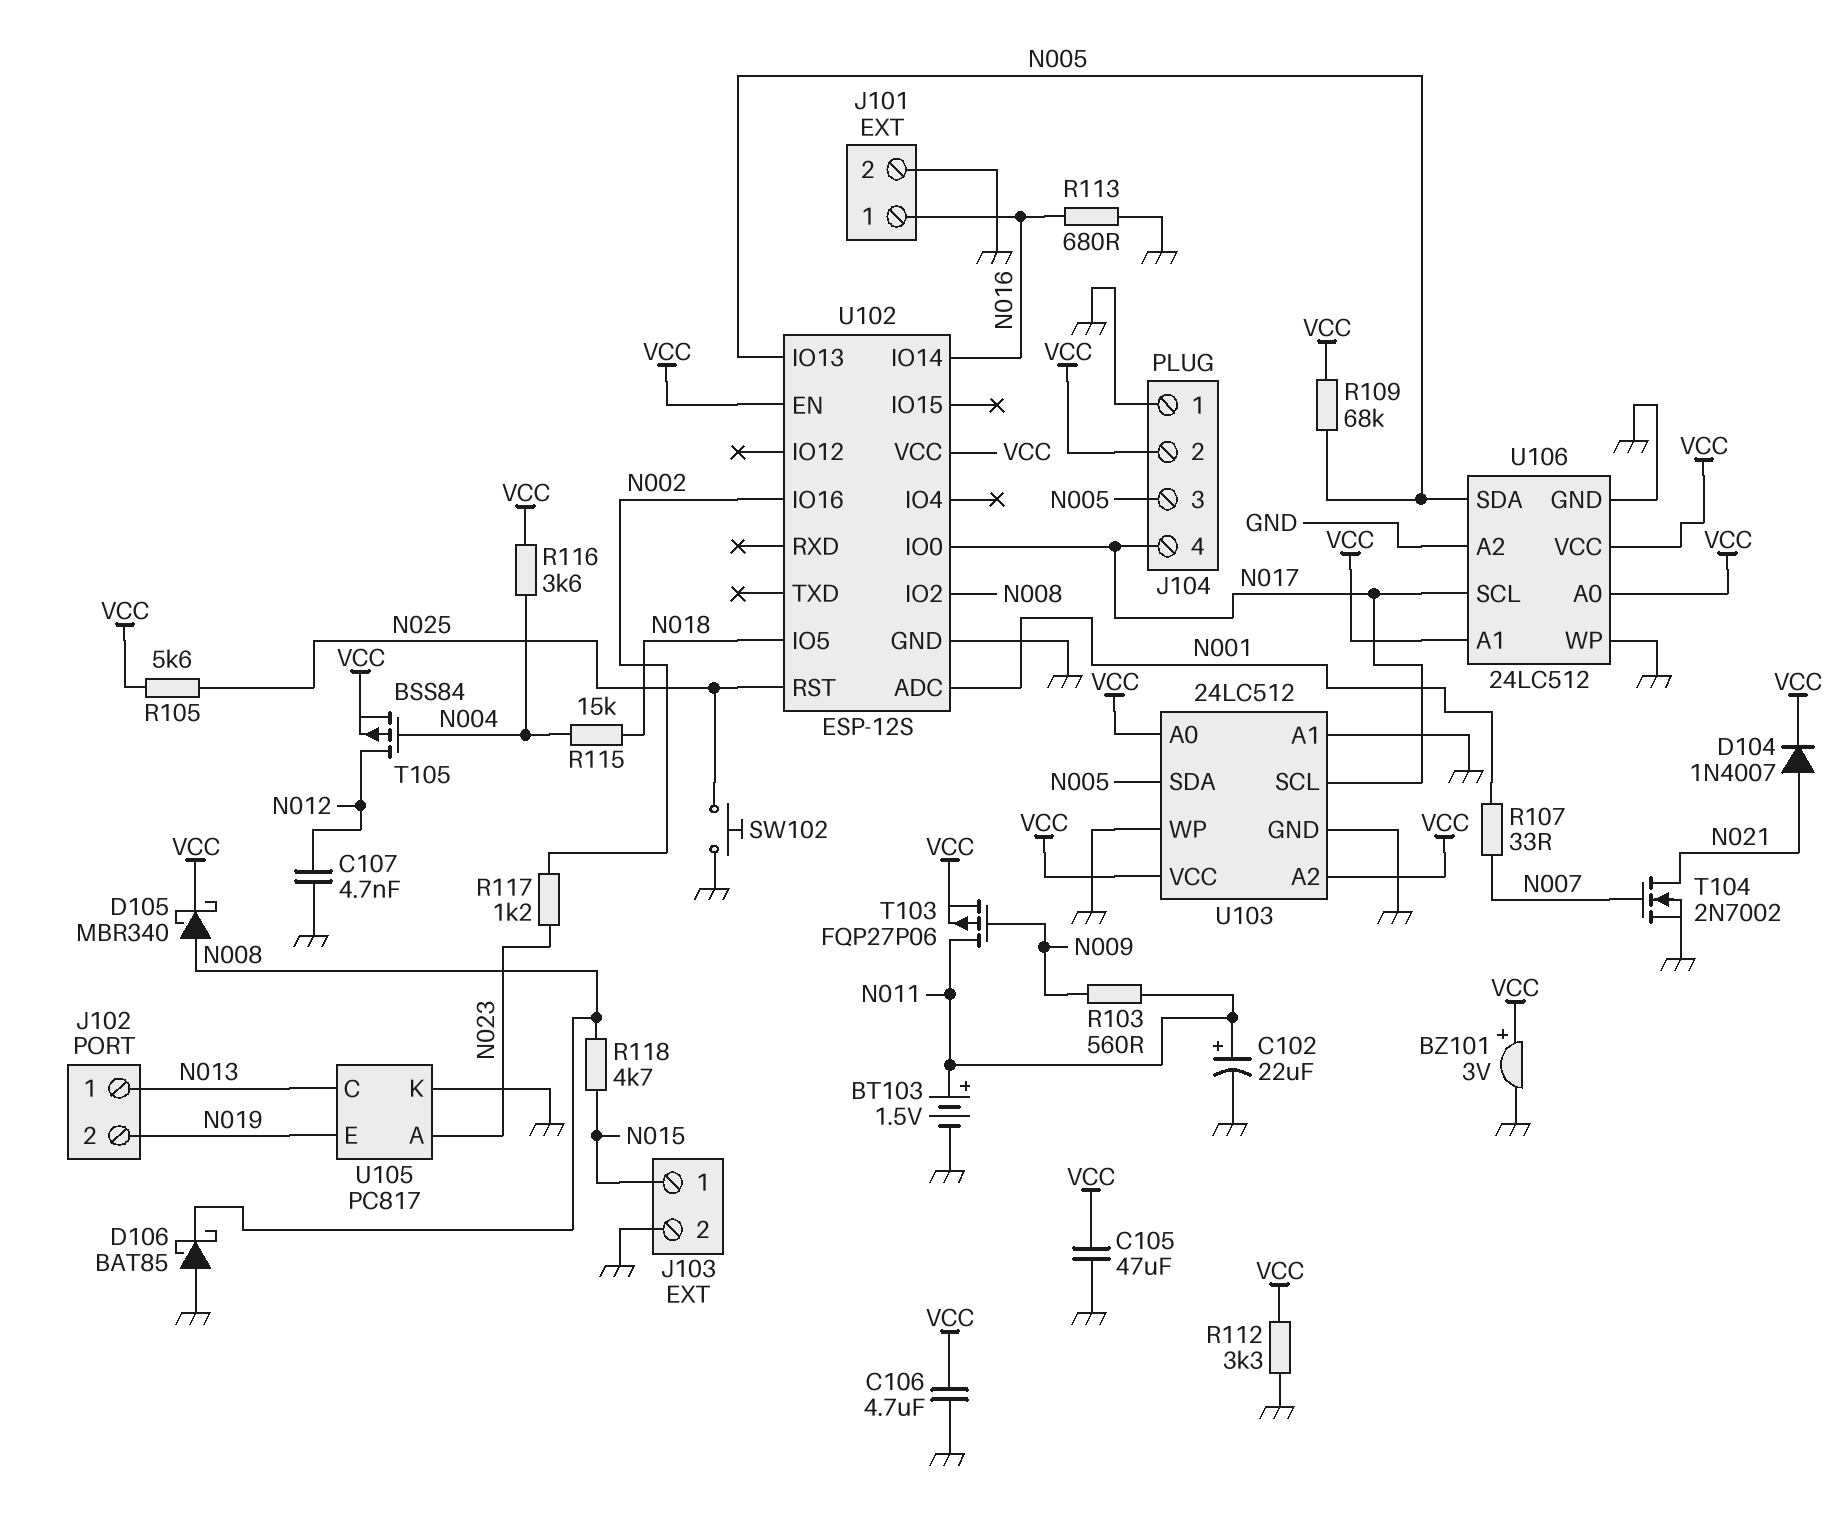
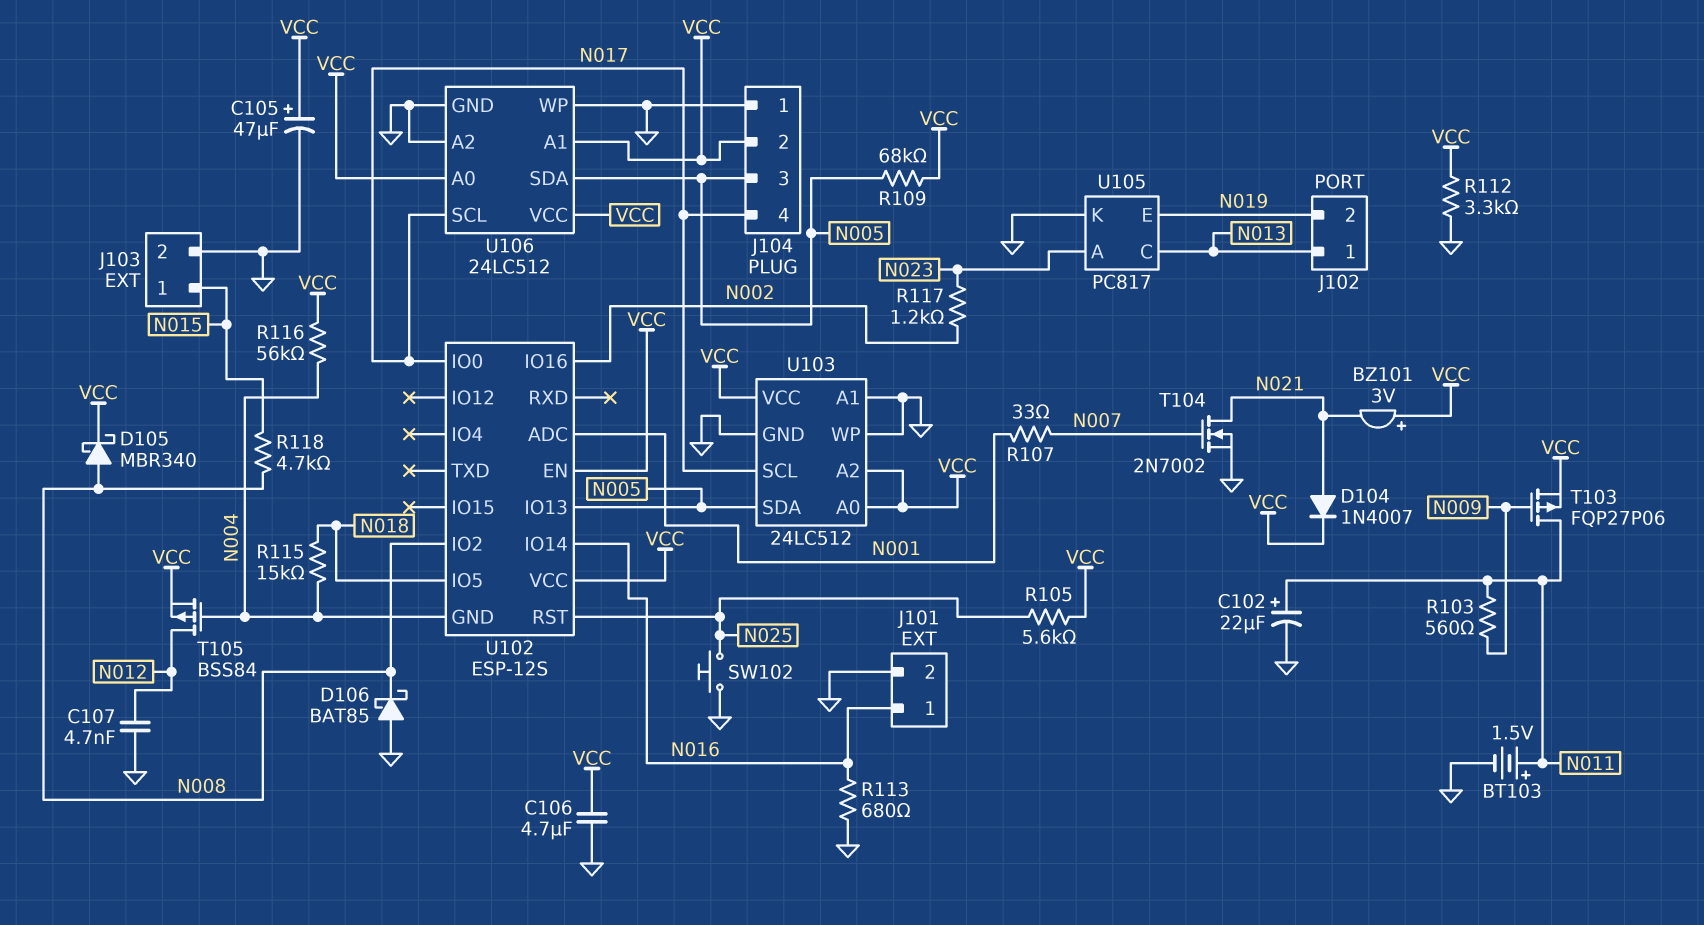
BZ101: buzzer 3V (plus VCC, minus GND) -> buzzer 3V (plus VCC, minus N021)
C105: 47uF (GND, VCC) -> 47uF (plus VCC, minus GND)
R116: 3.6k (N004, VCC) -> 56k (N004, VCC)
U102 pin GND: GND -> N004

